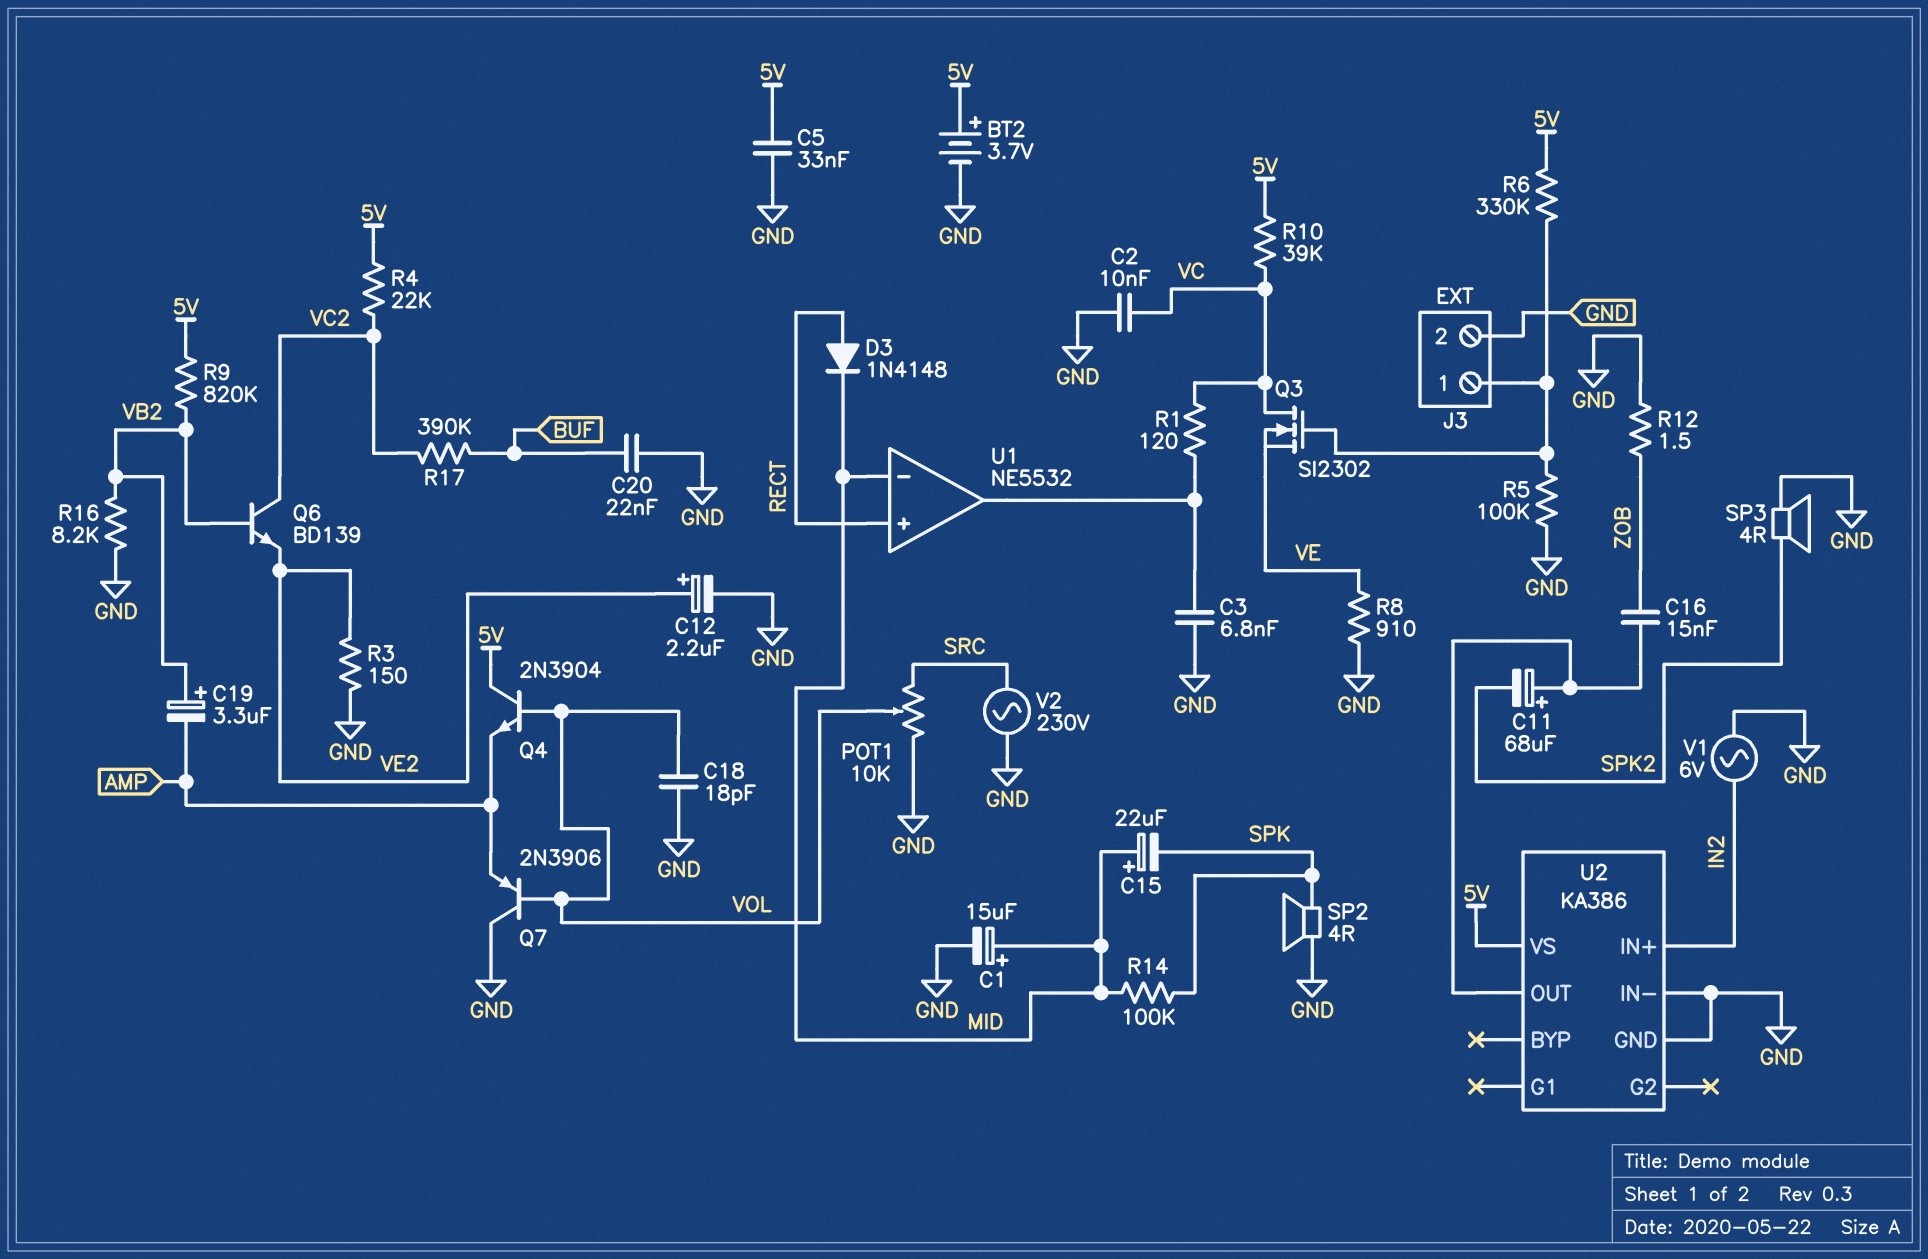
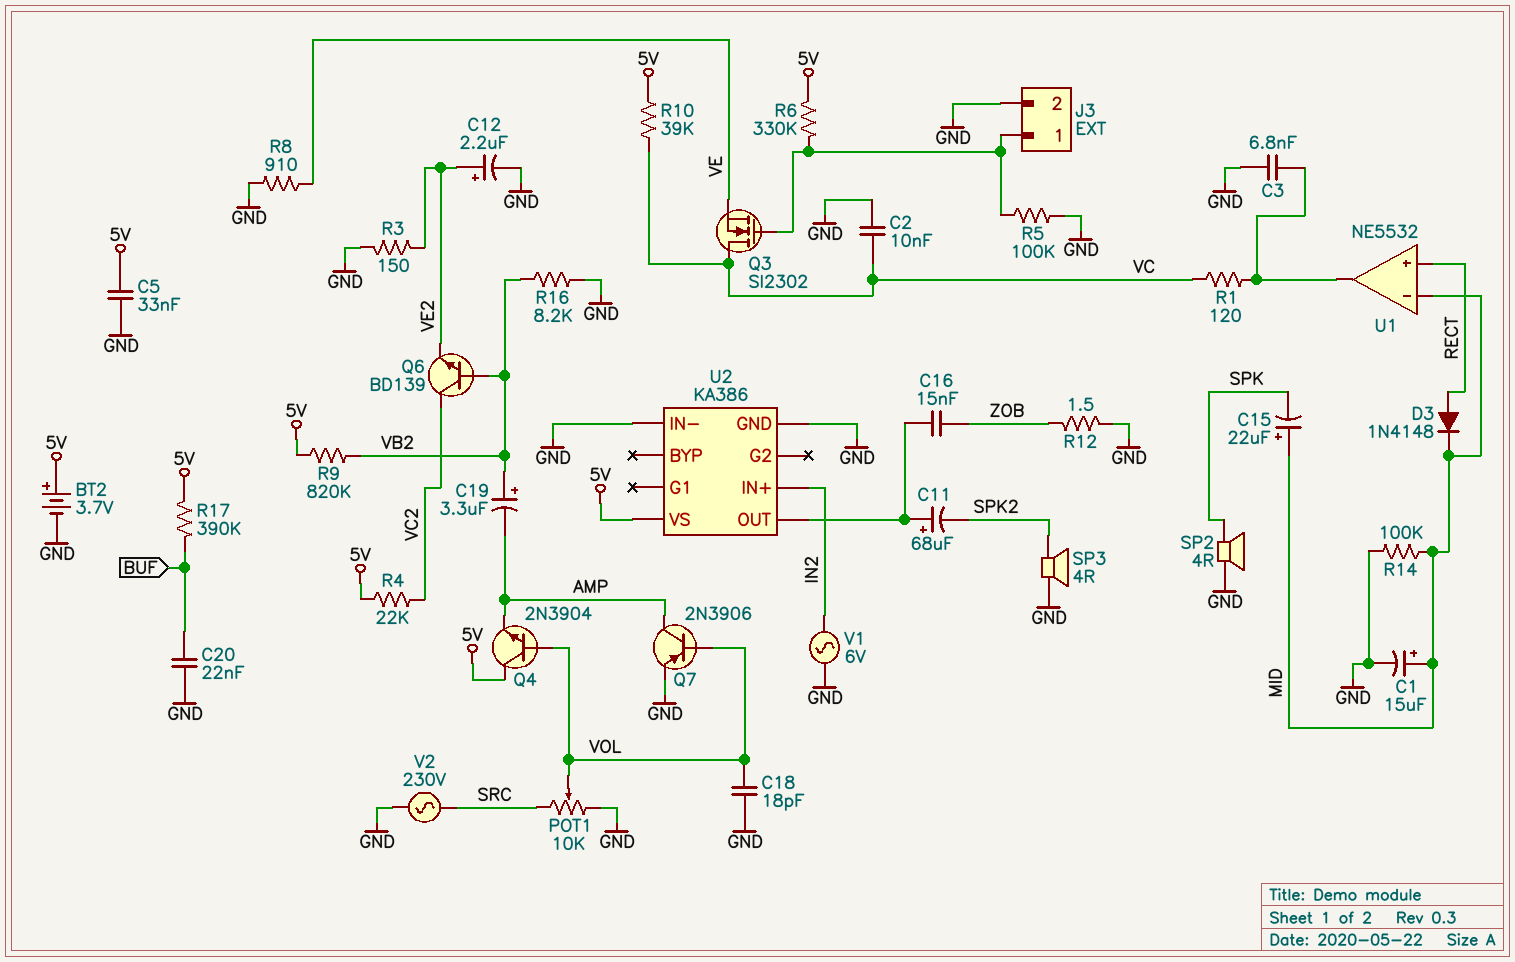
Q7: PNP 2N3906 (B VOL, C GND, E AMP) -> PNP 2N3906 (B VOL, C AMP, E GND)
R14: 100k (MID, SPK) -> 100k (GND, MID)
R17: 390k (BUF, VC2) -> 390k (5V, BUF)

